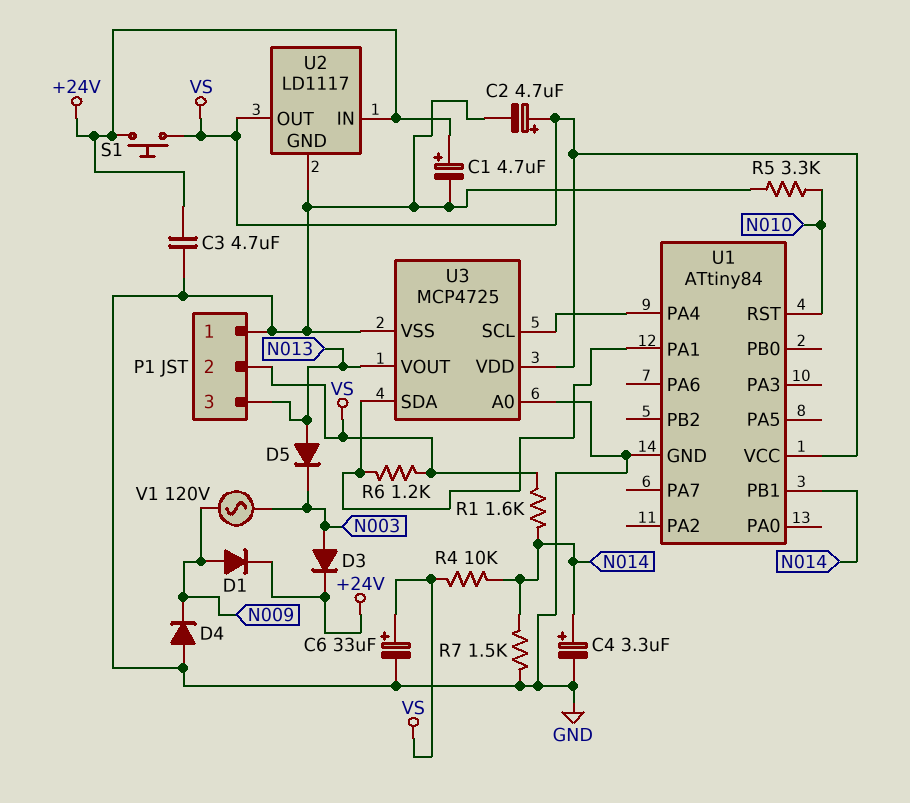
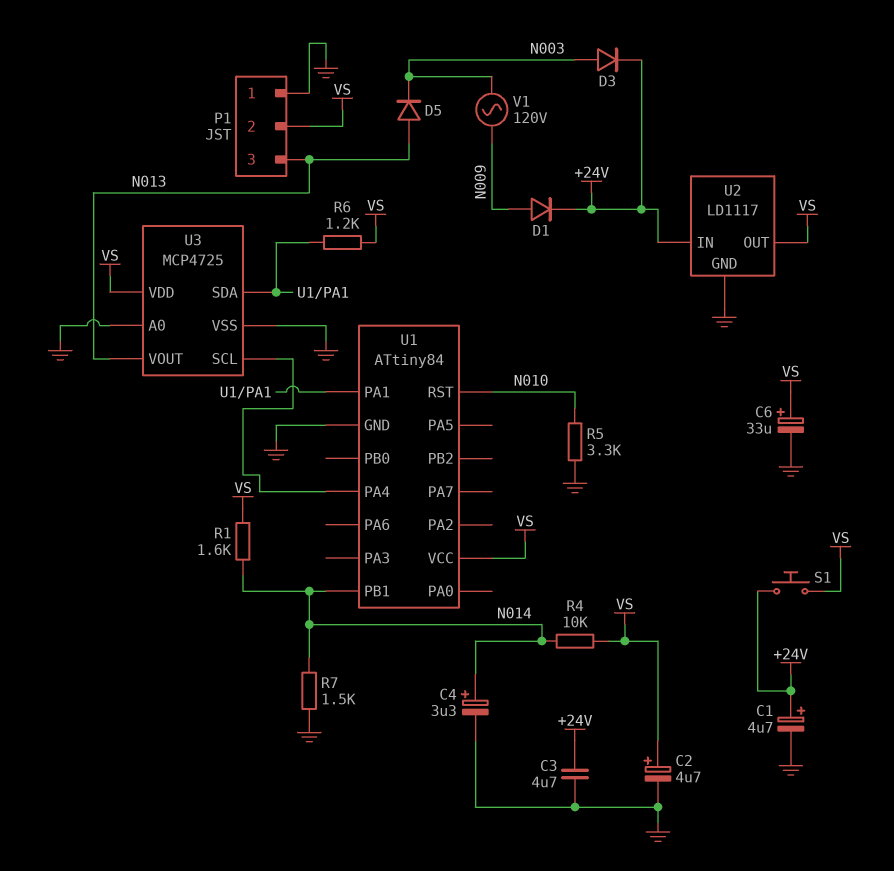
D4: diode (A GND, K N009) -> none

